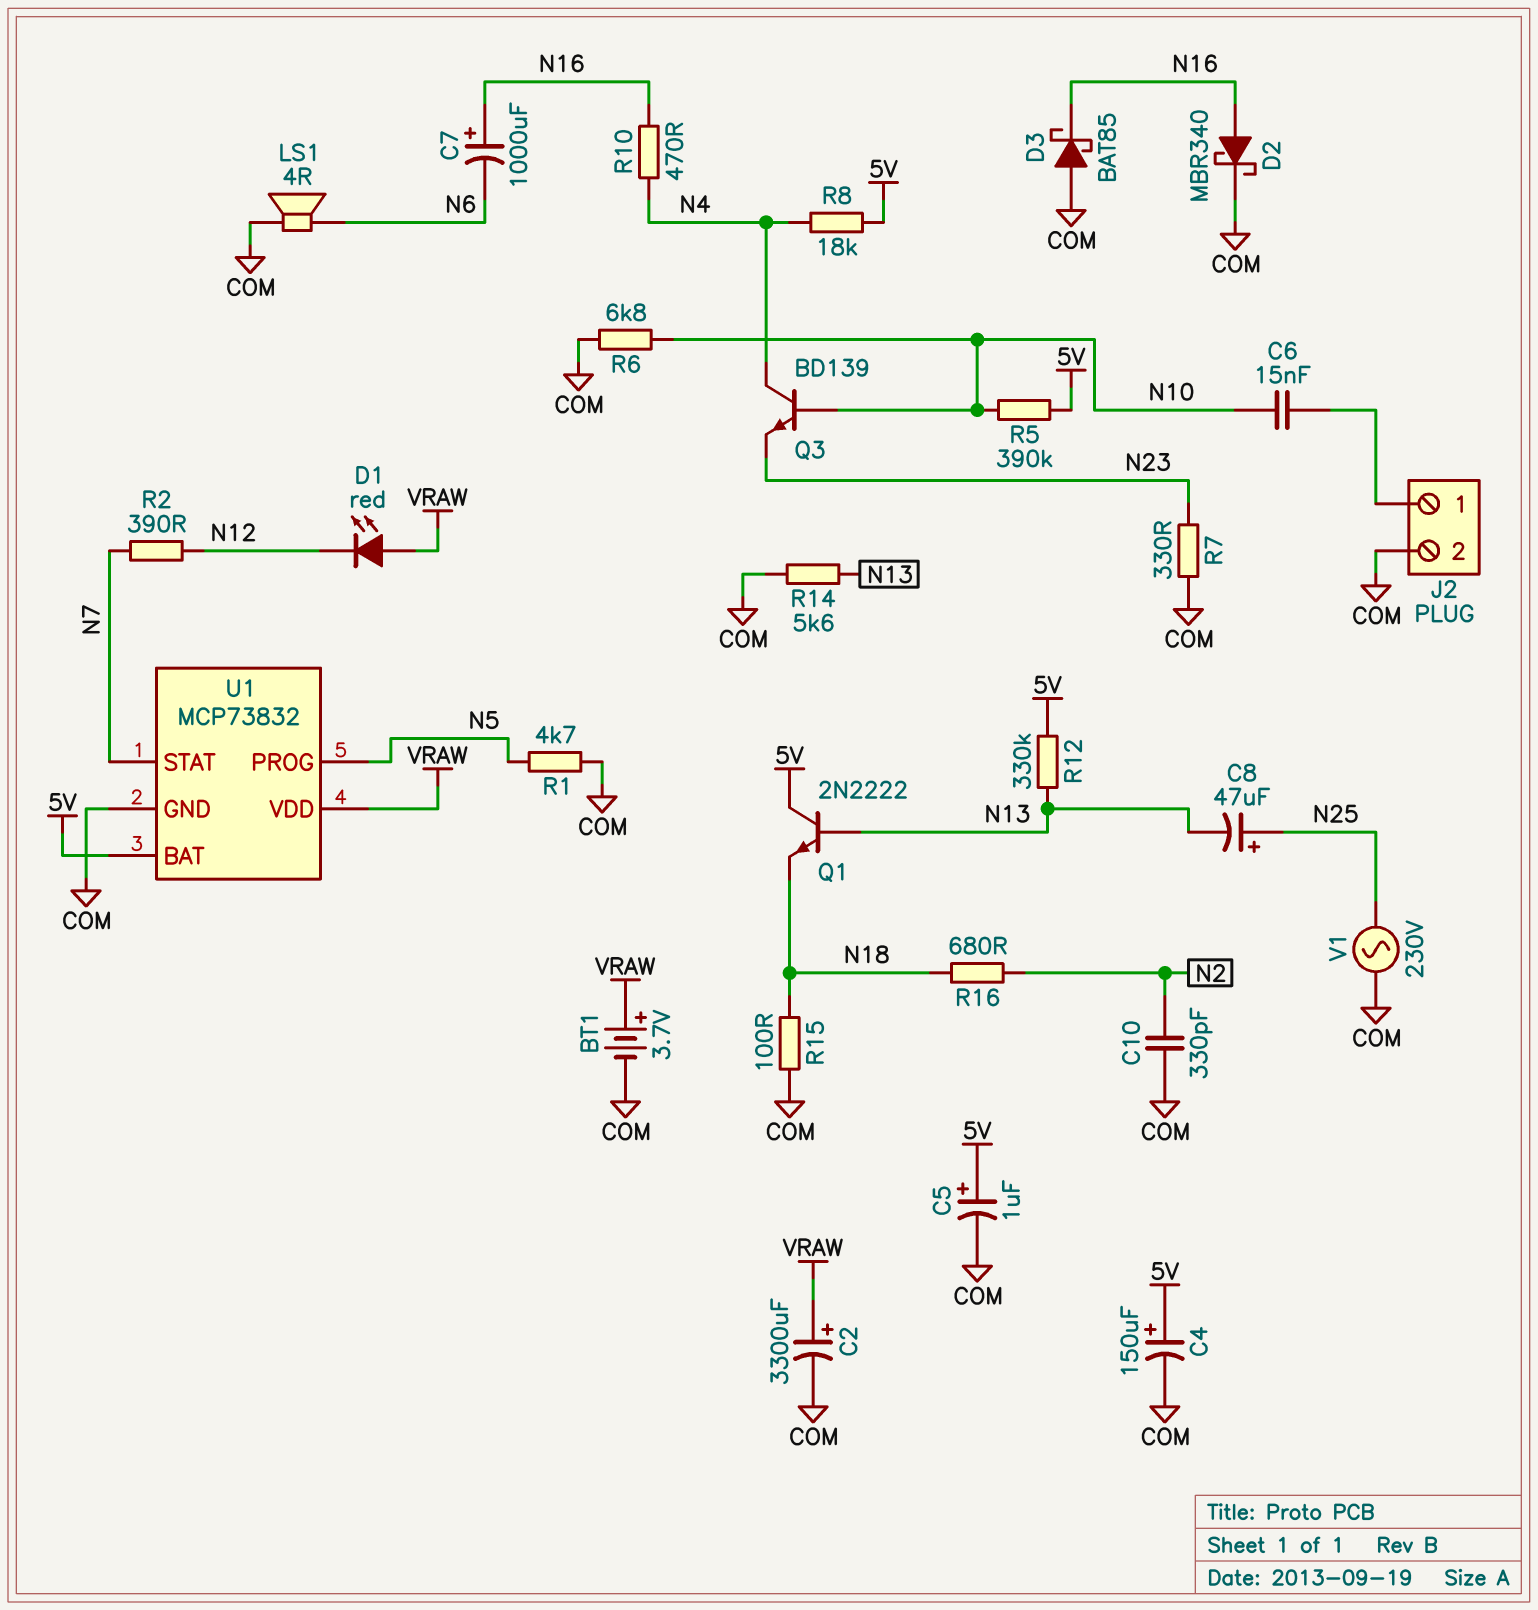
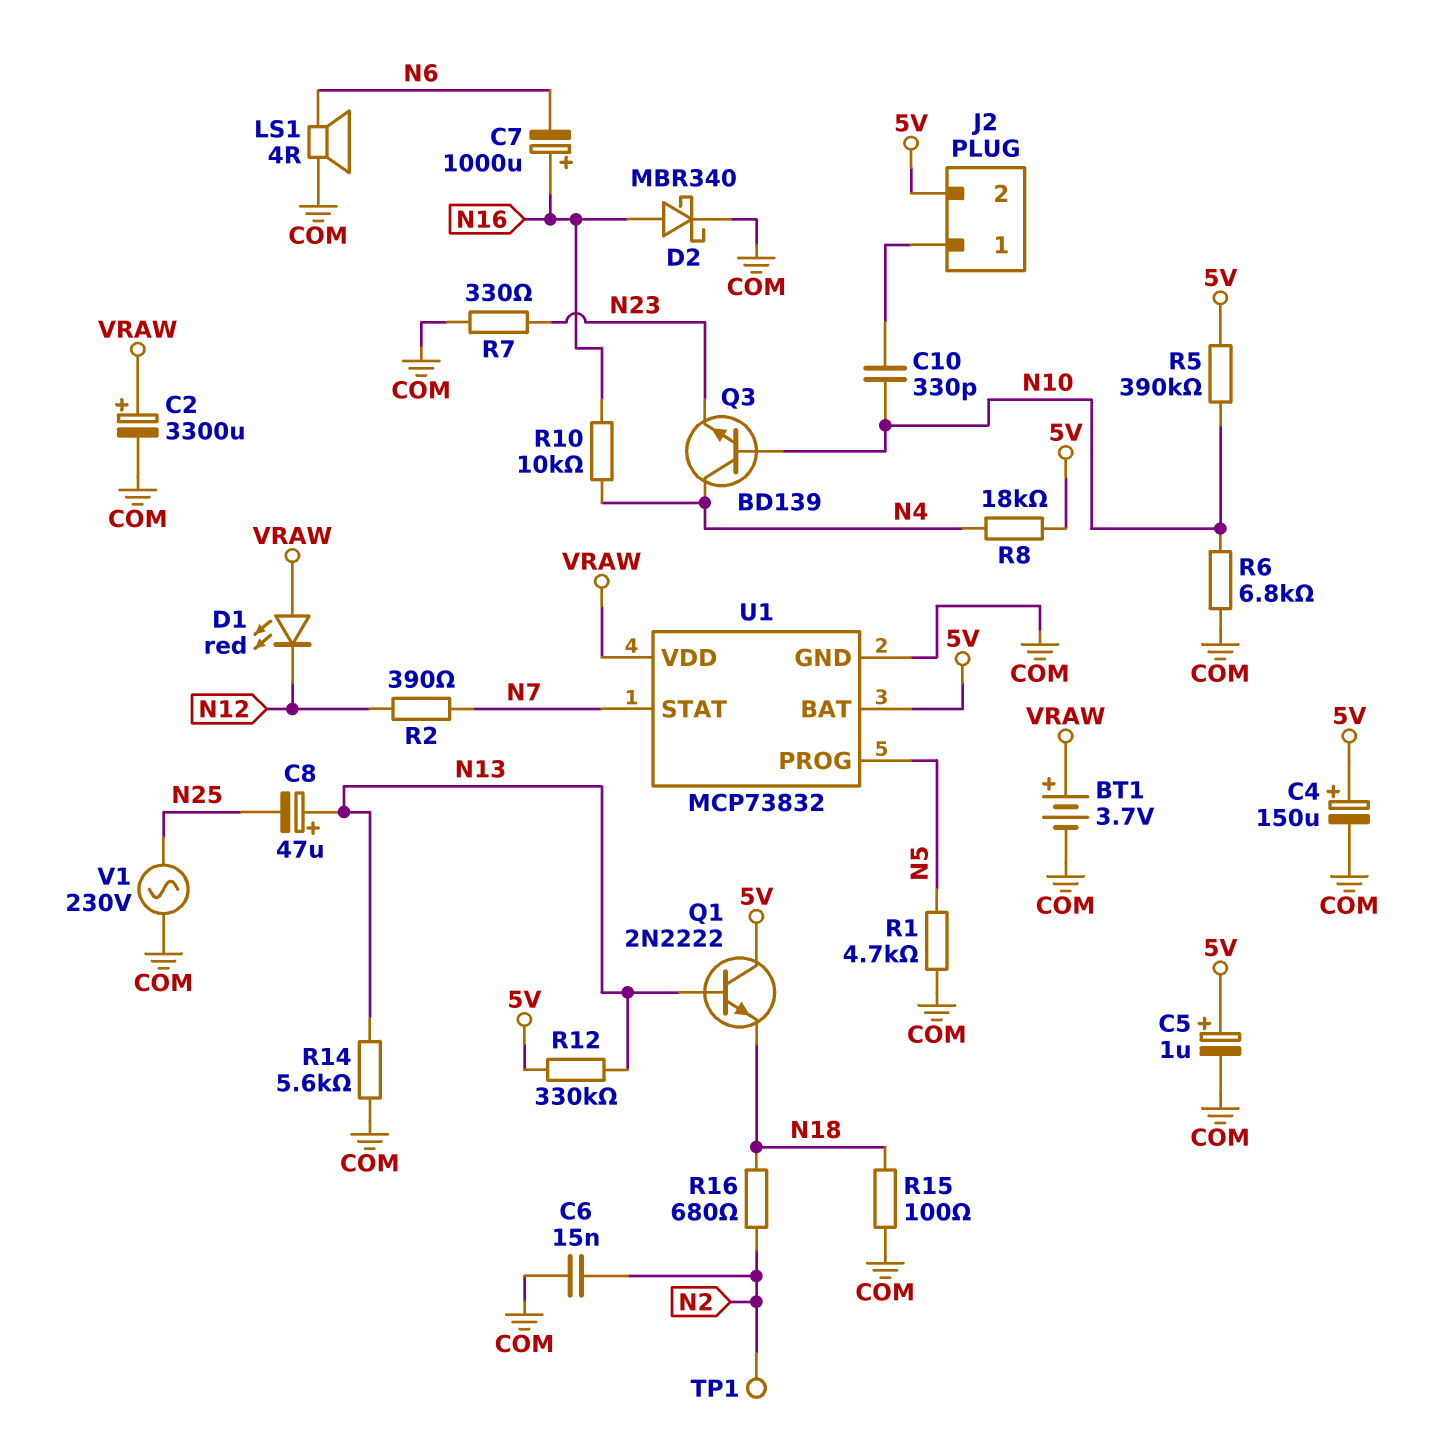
C6: 15nF (J2/1, N10) -> 15nF (COM, N2)
C8: 47uF (plus N25, minus N13) -> 47uF (plus N13, minus N25)
C10: 330pF (COM, N2) -> 330pF (J2/1, N10)
D3: schottky BAT85 (A COM, K N16) -> none
J2 pin 2: COM -> 5V
R10: 470 (N4, N16) -> 10k (N4, N16)
TP1: none -> test point (N2)

